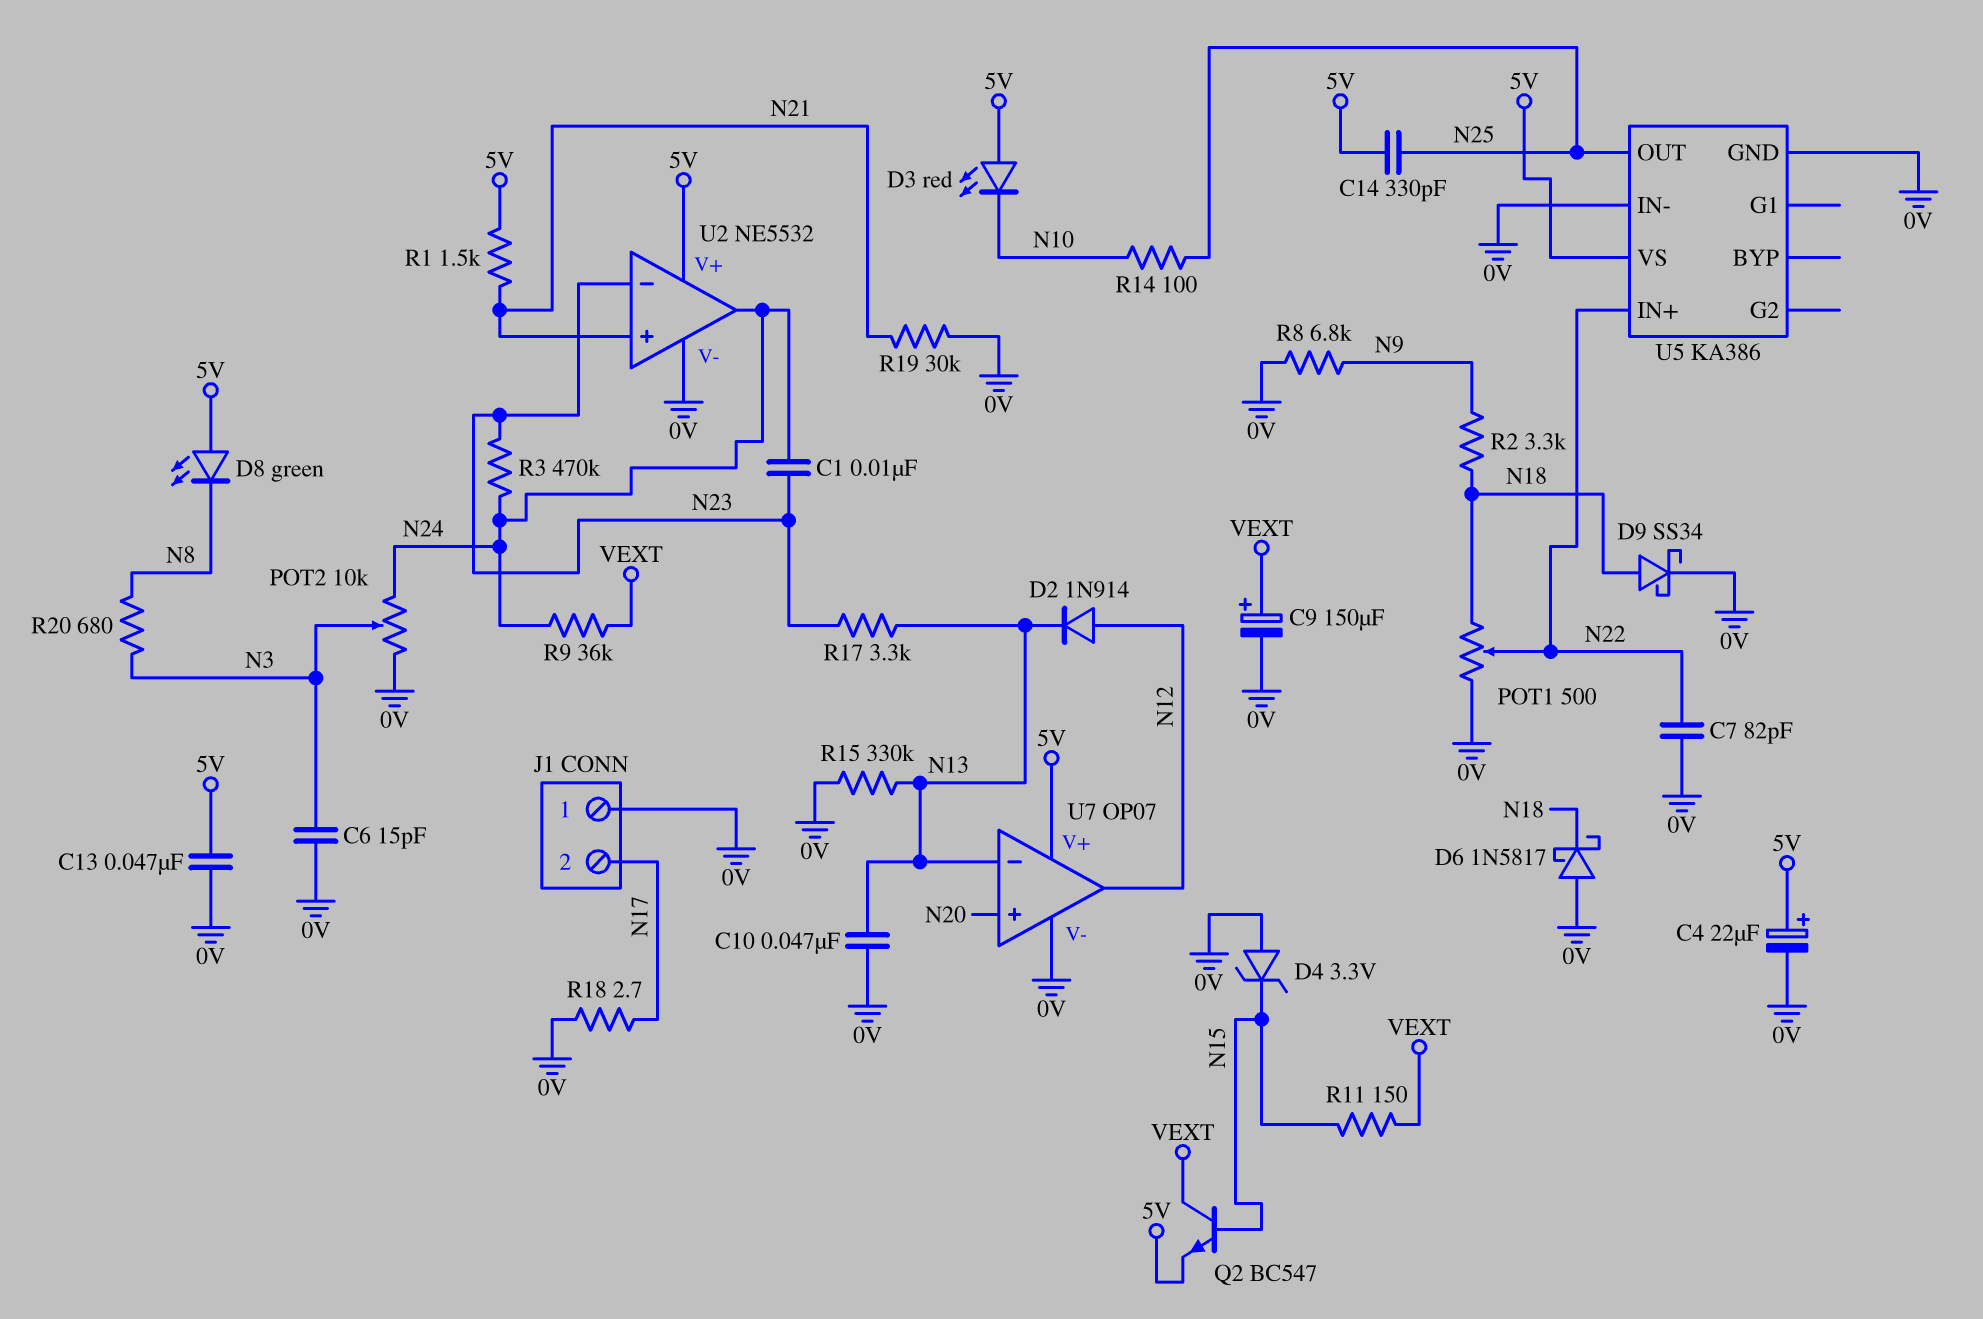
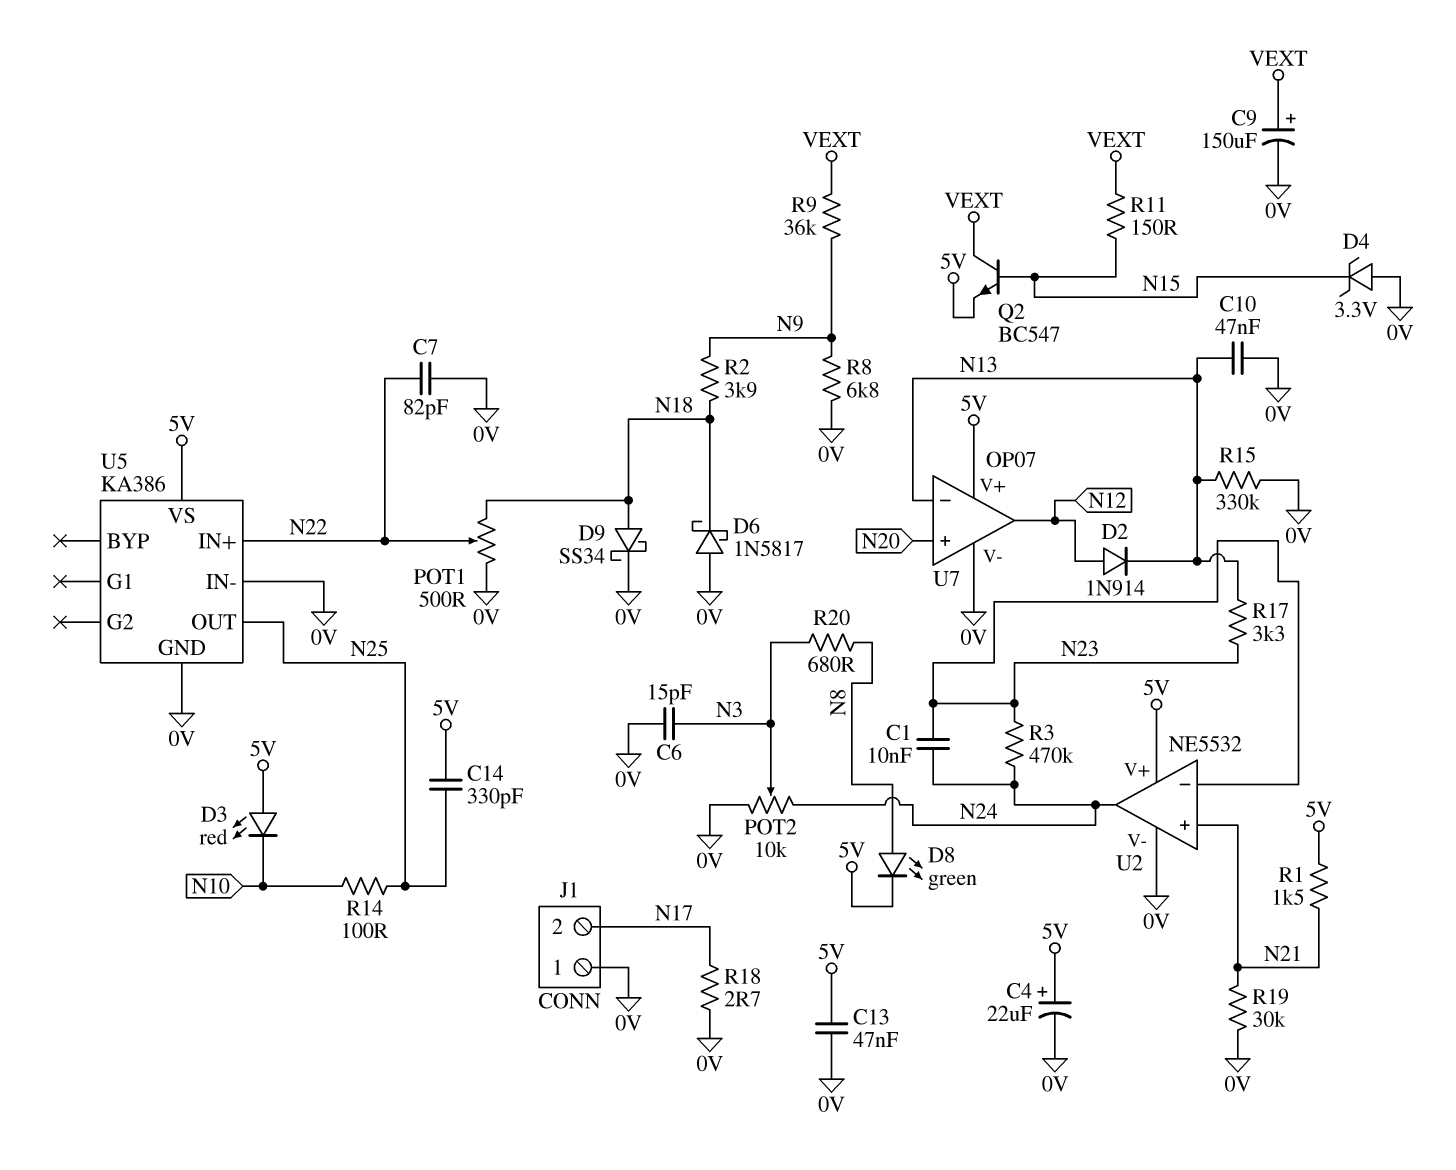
D8: LED green (A 5V, K N8) -> LED green (A N8, K 5V)
R2: 3.3k (N9, N18) -> 3.9k (N9, N18)
R9: 36k (N24, VEXT) -> 36k (N9, VEXT)

